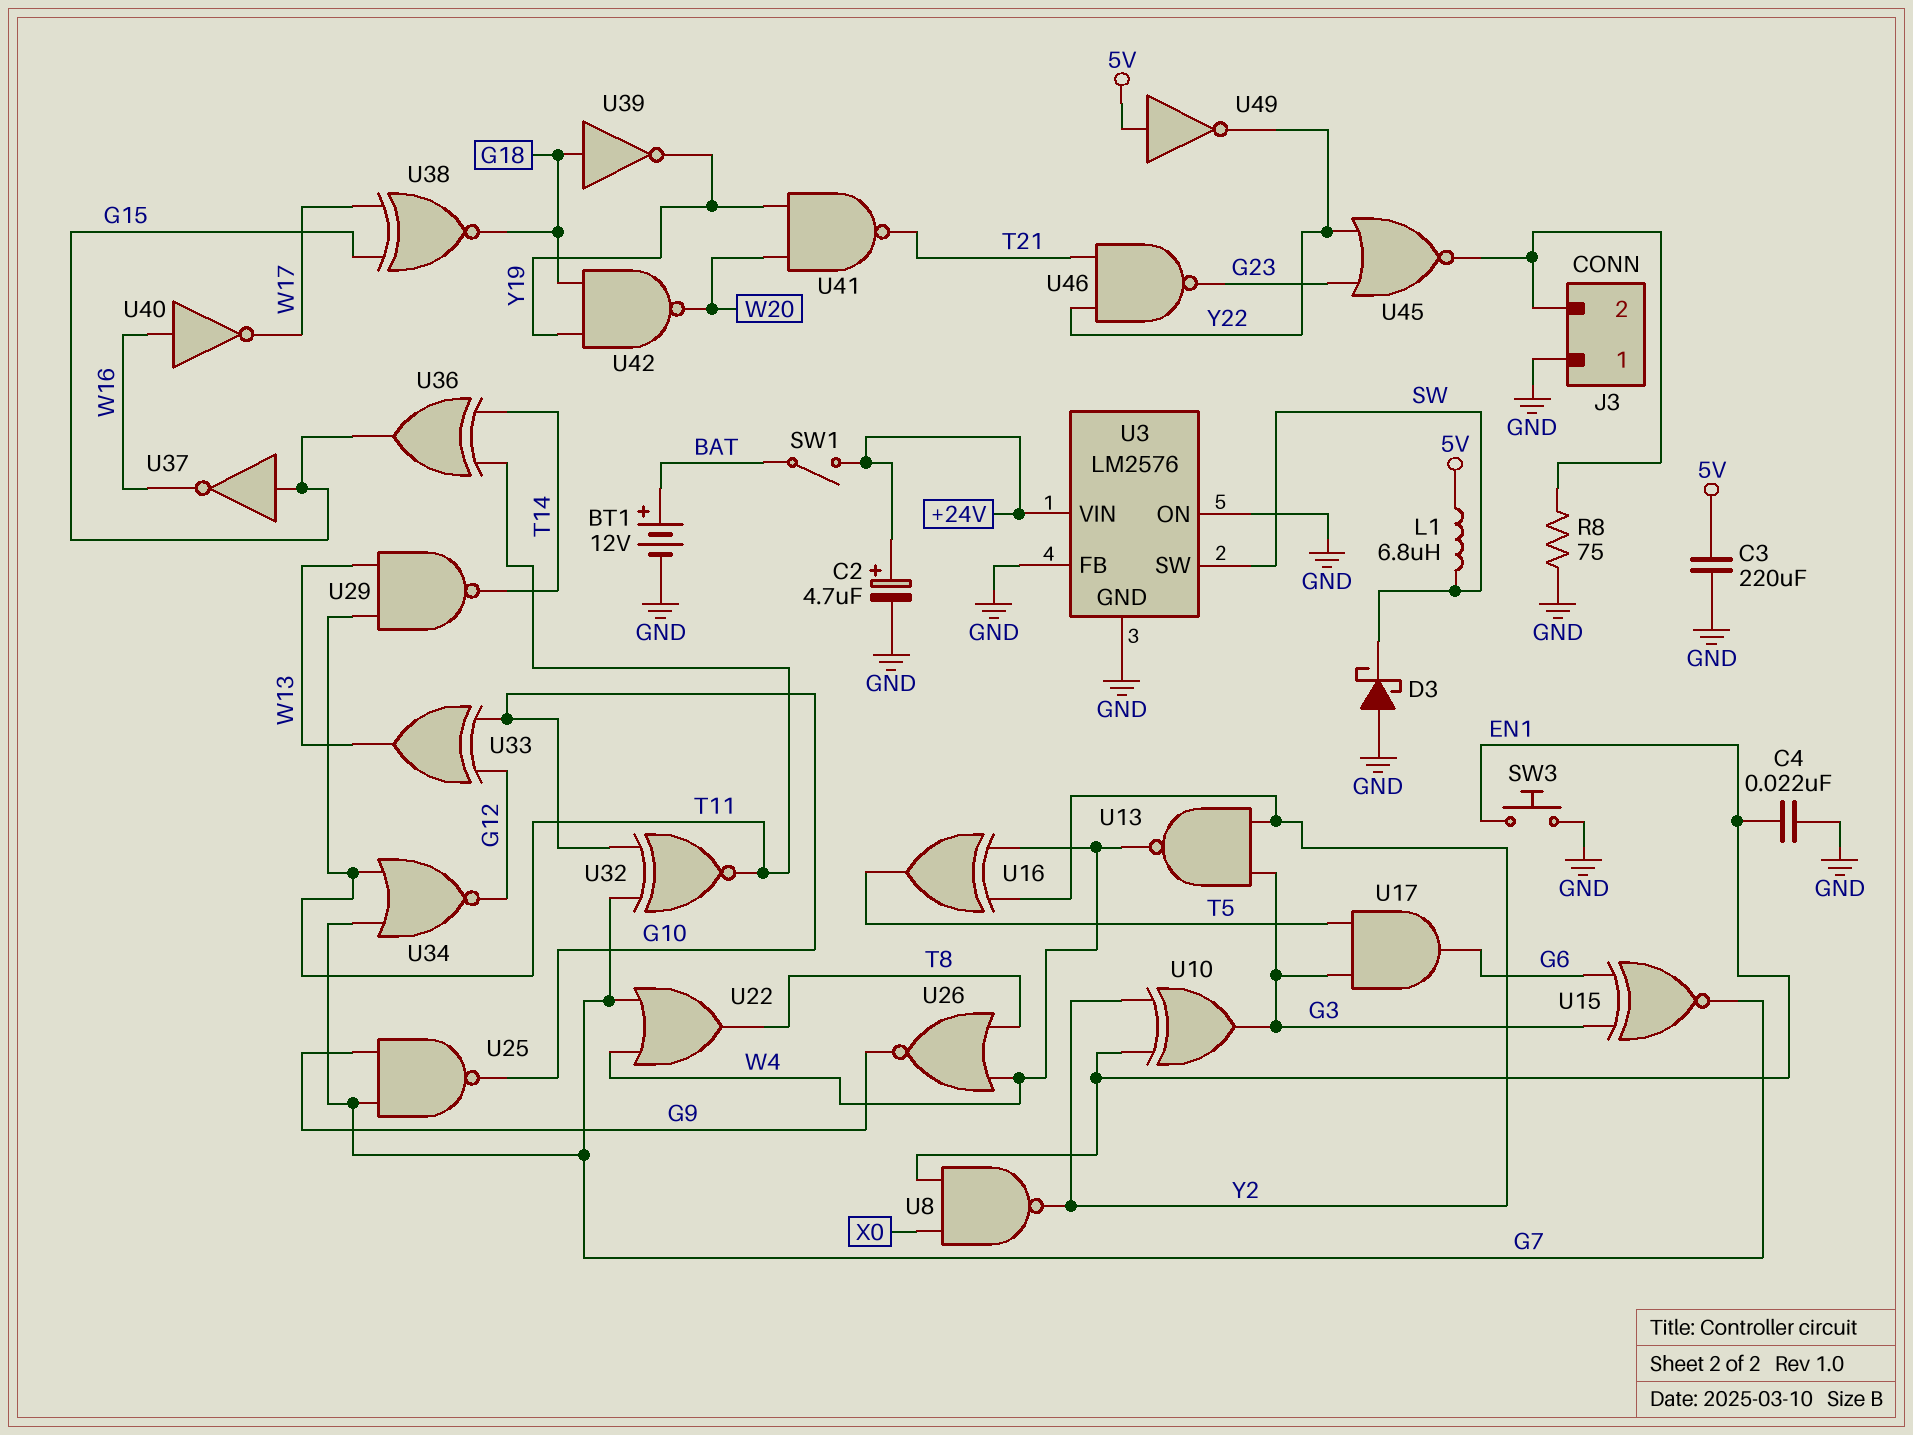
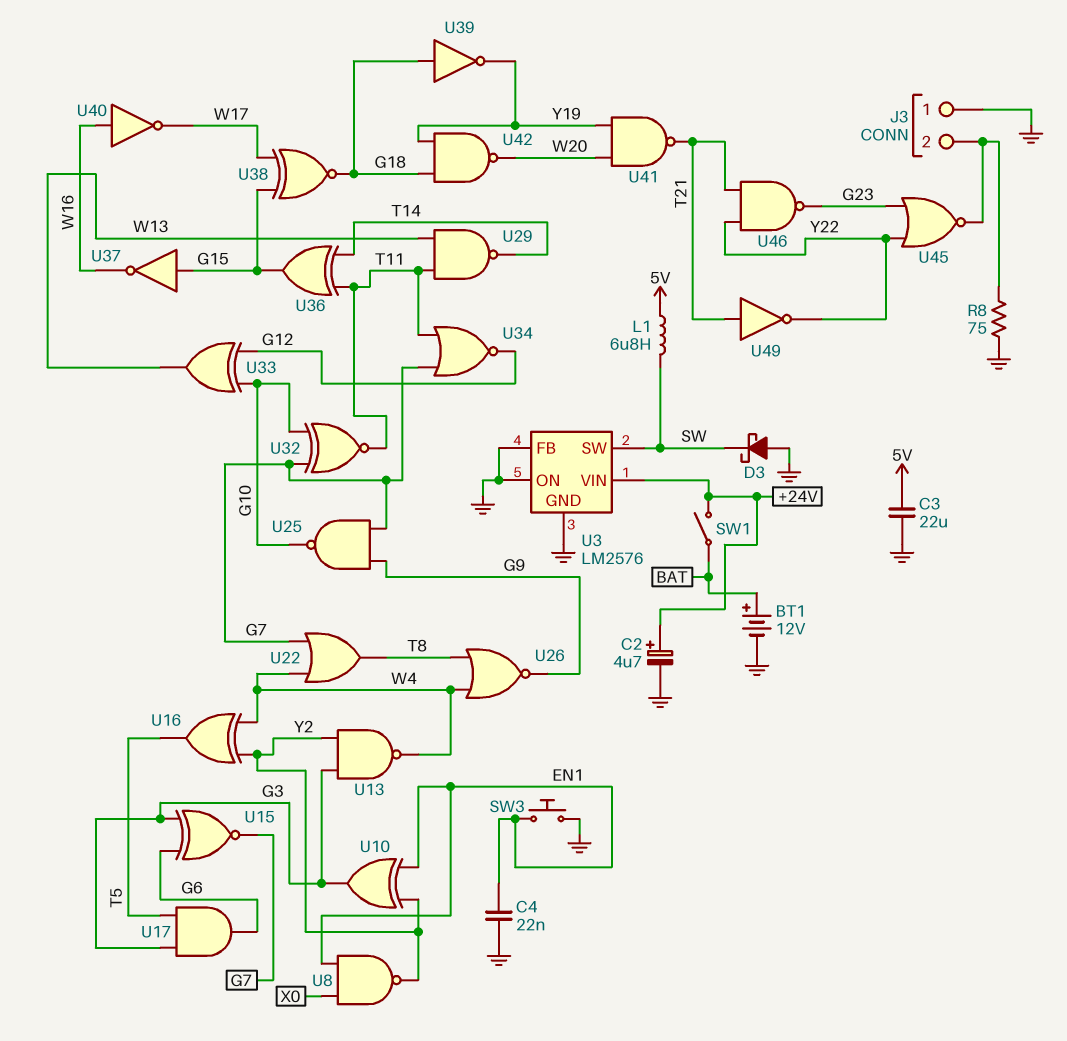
C3: 220uF (5V, GND) -> 22uF (5V, GND)
U49: NOT (in 5V, out Y22) -> NOT (in T21, out Y22)

